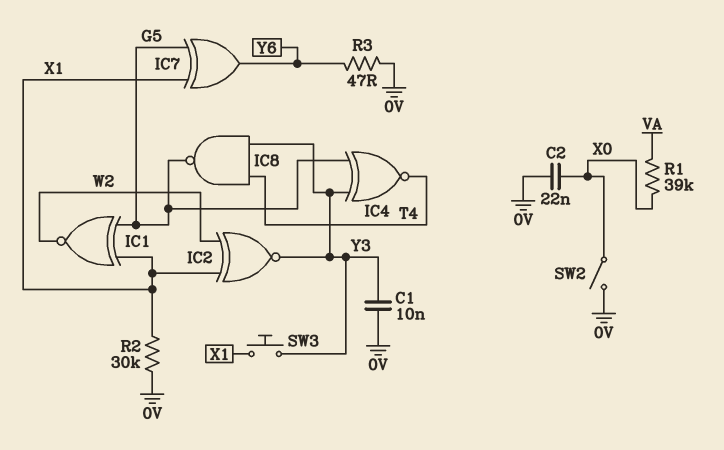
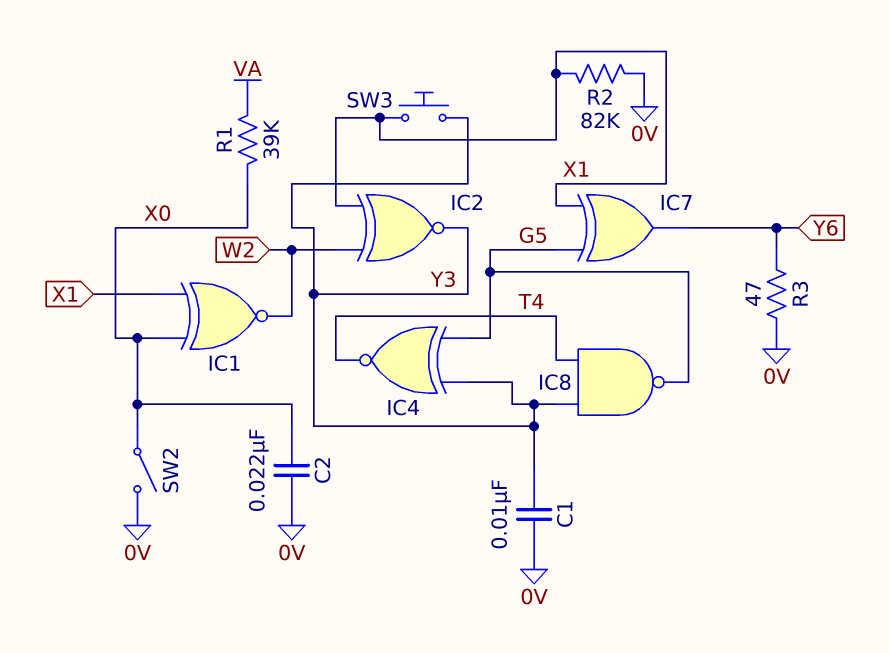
IC1: XNOR (in G5, in X1, out W2) -> XNOR (in X0, in X1, out W2)
R2: 30k (0V, X1) -> 82k (0V, X1)

